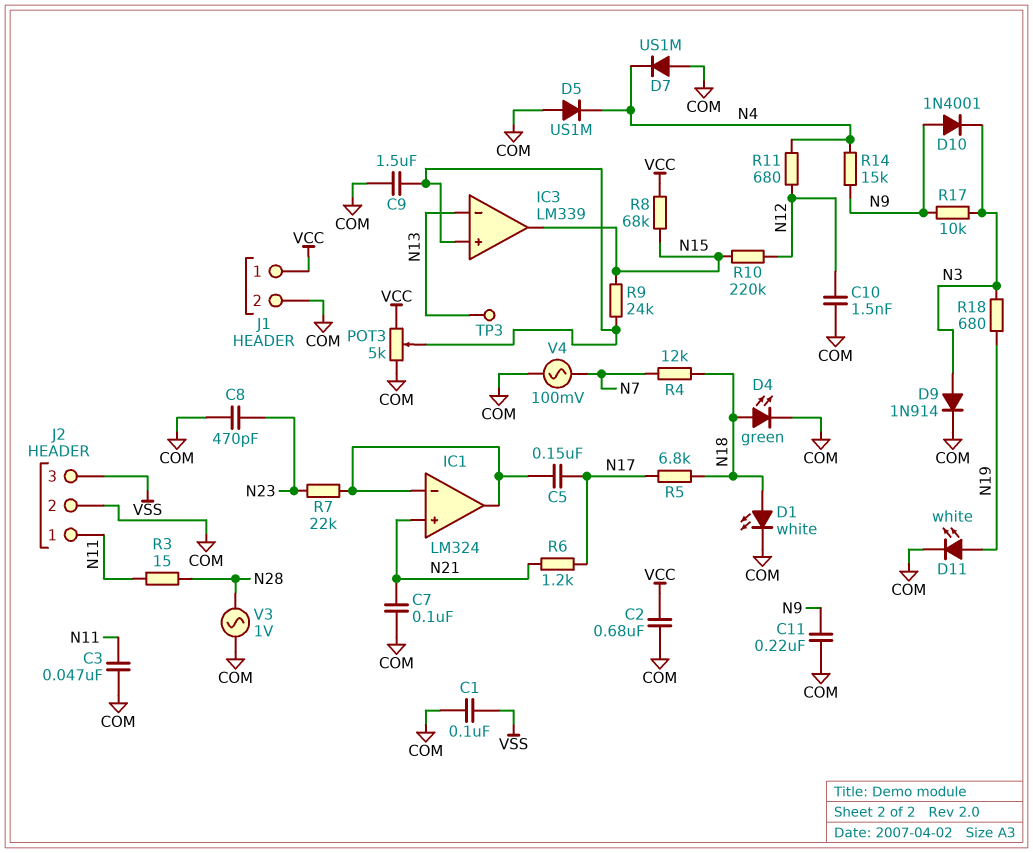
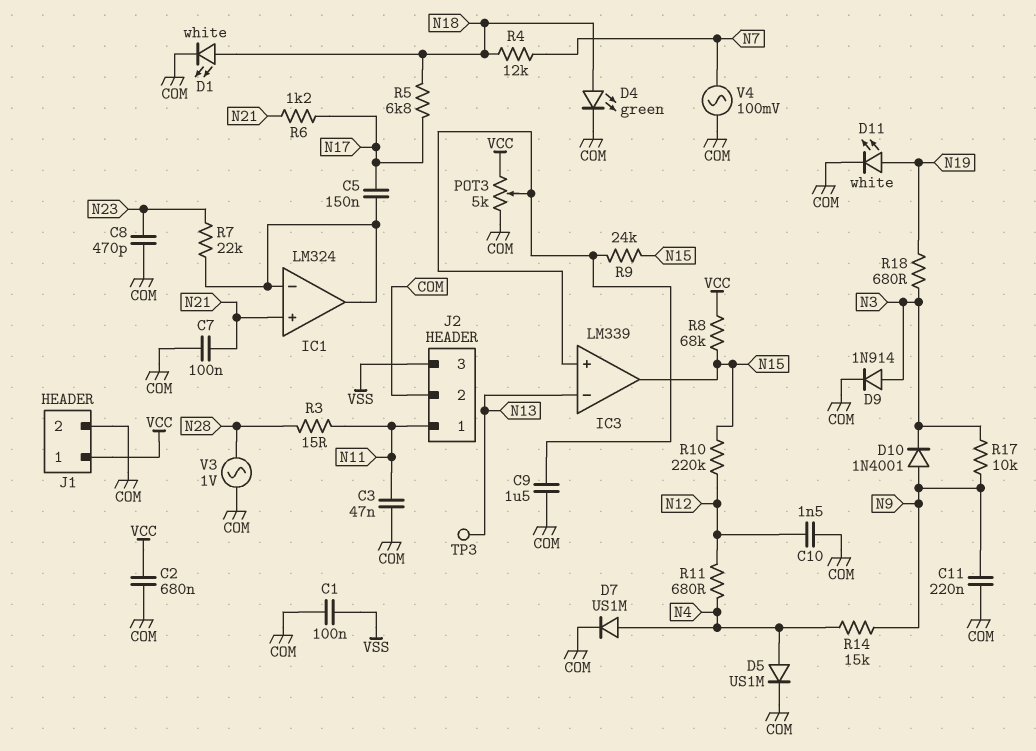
D5: diode US1M (A COM, K N4) -> diode US1M (A N4, K COM)
D7: diode US1M (A COM, K N4) -> diode US1M (A N4, K COM)

